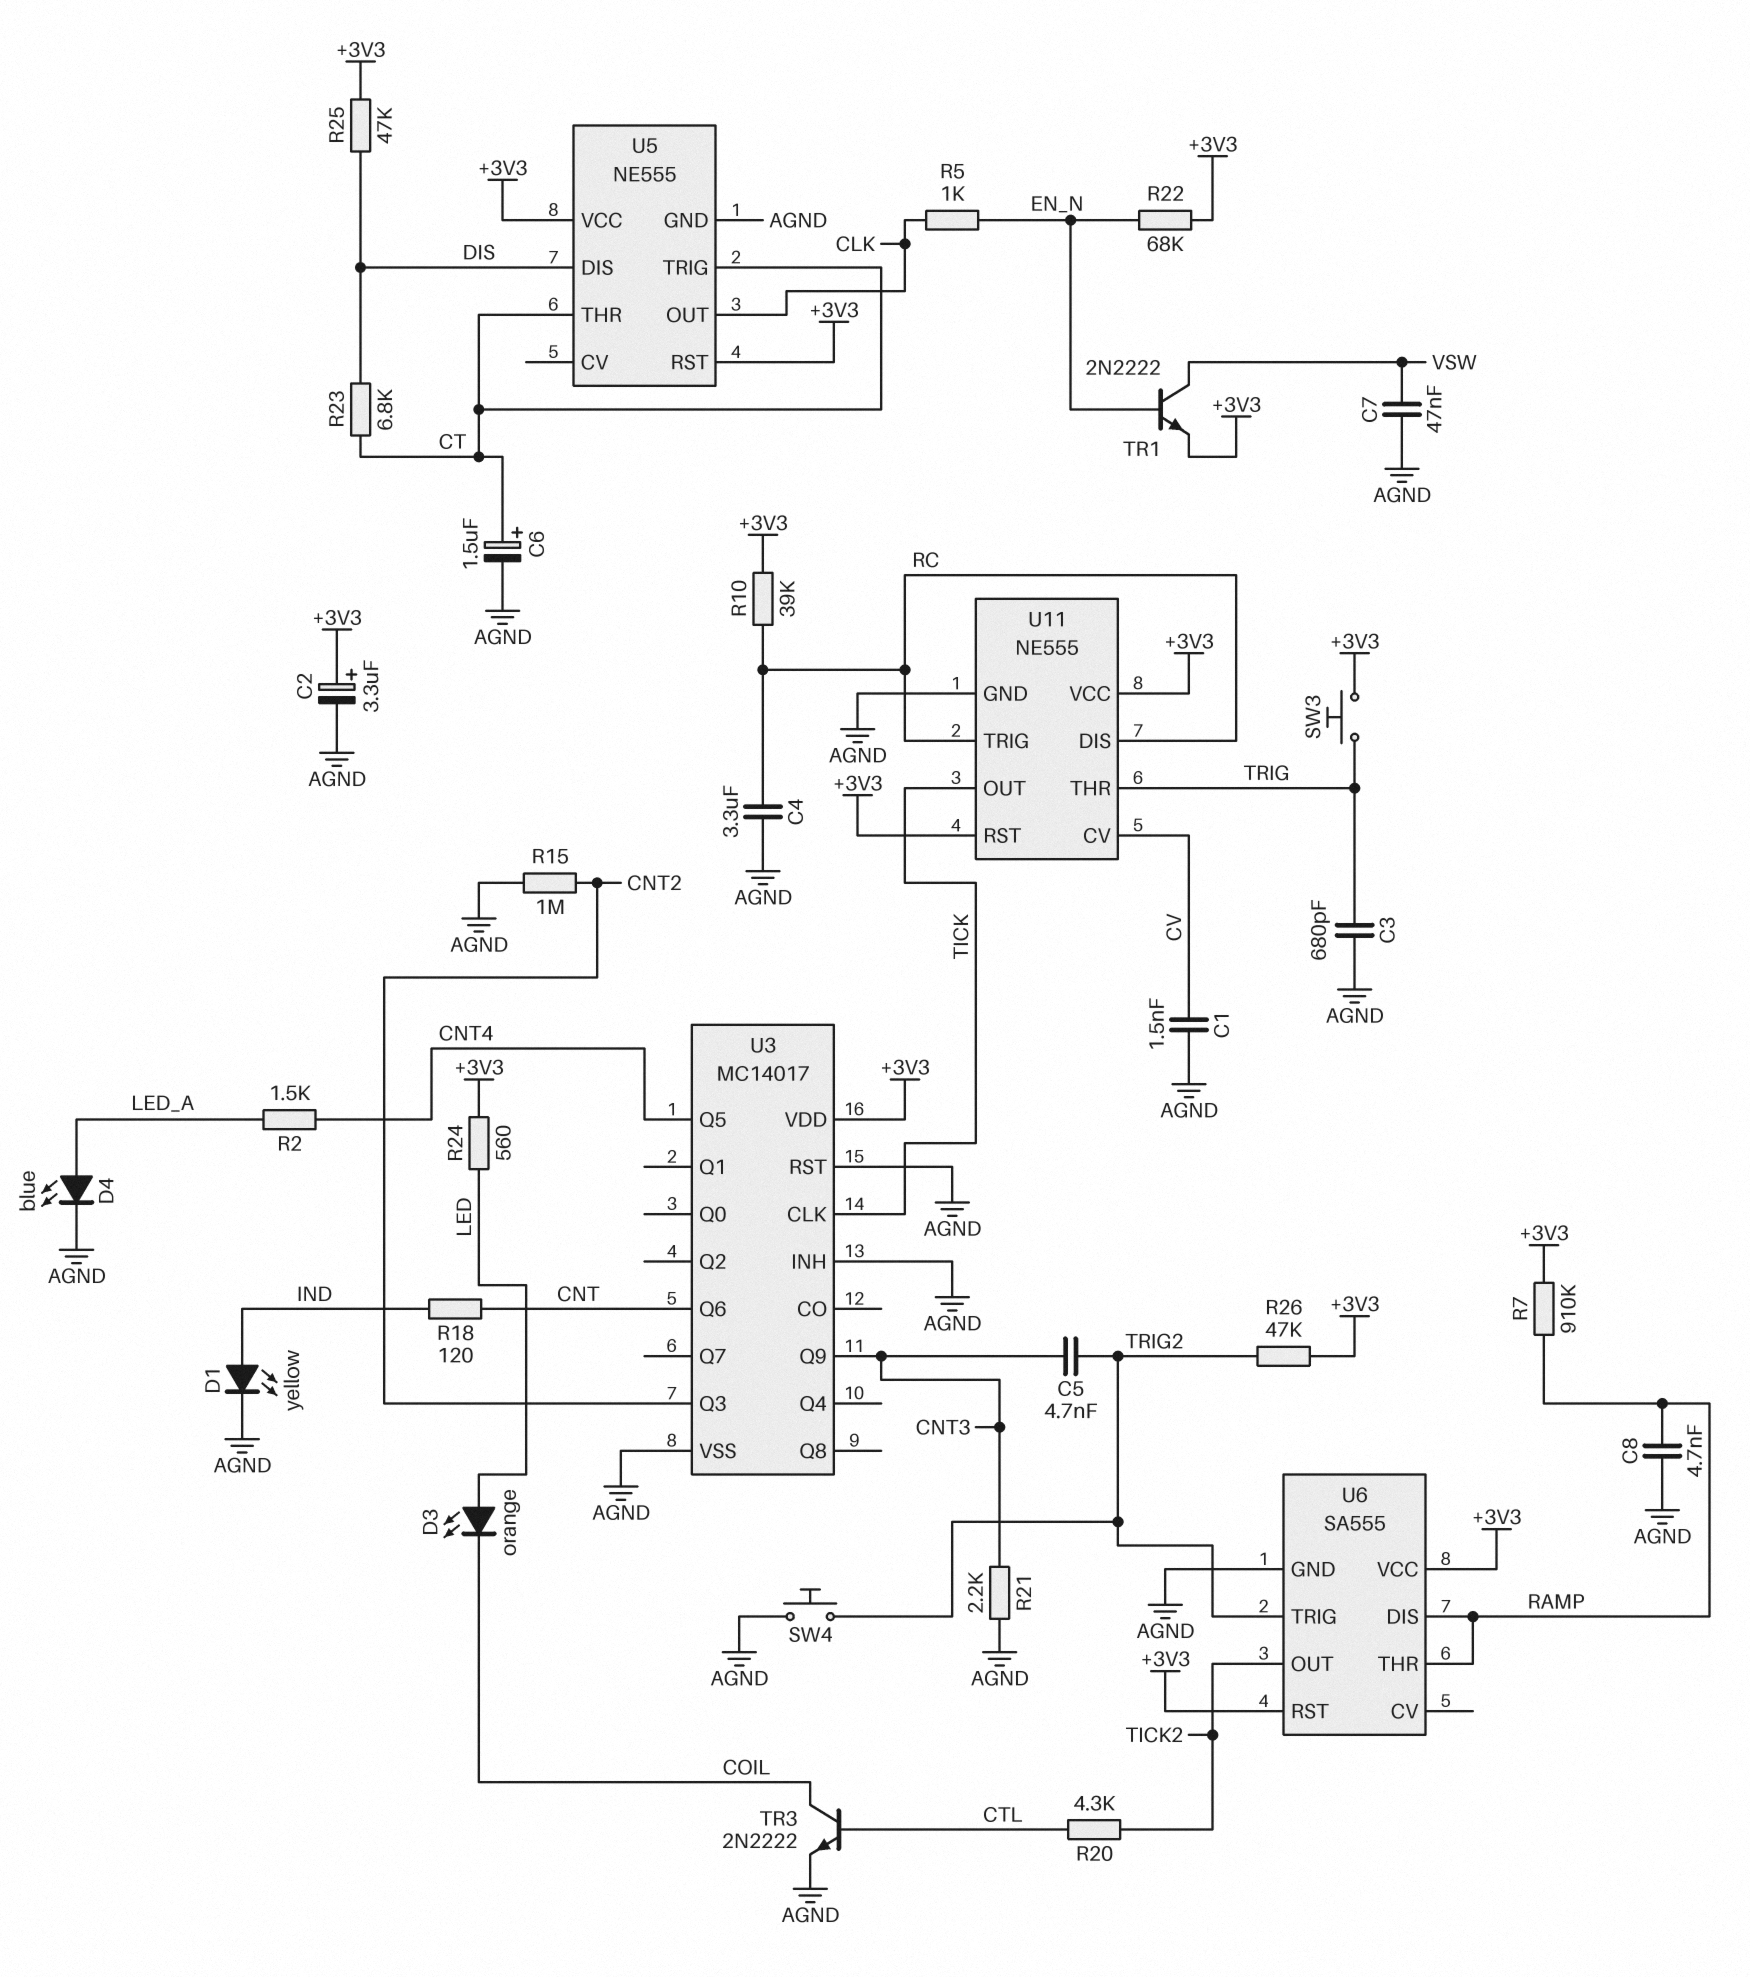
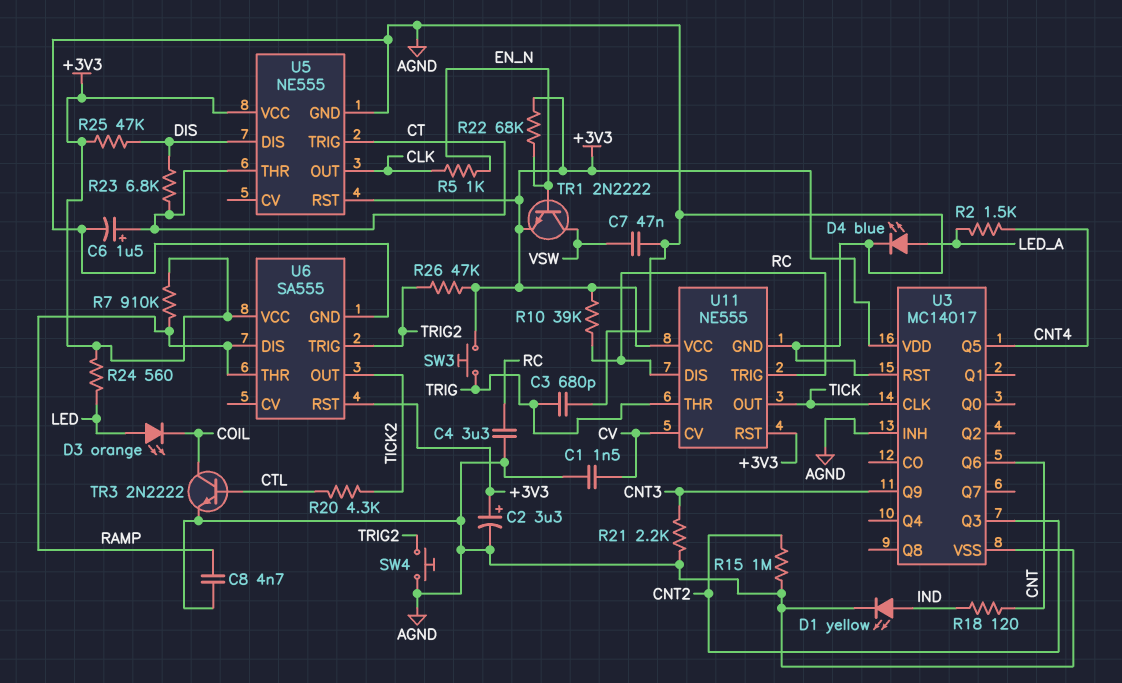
C5: 4.7nF (CNT3, TRIG2) -> none

